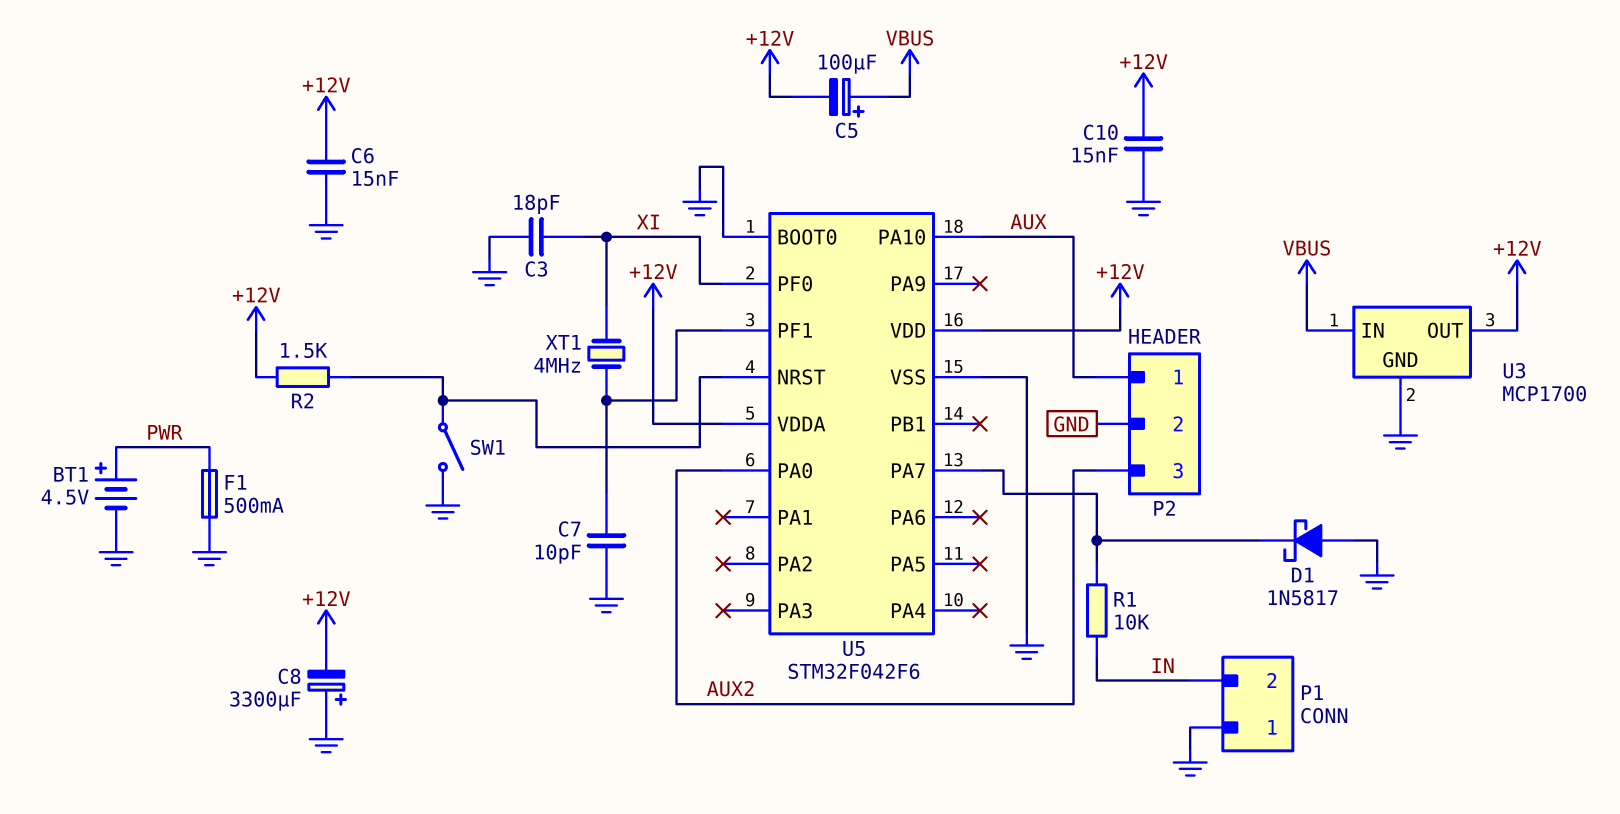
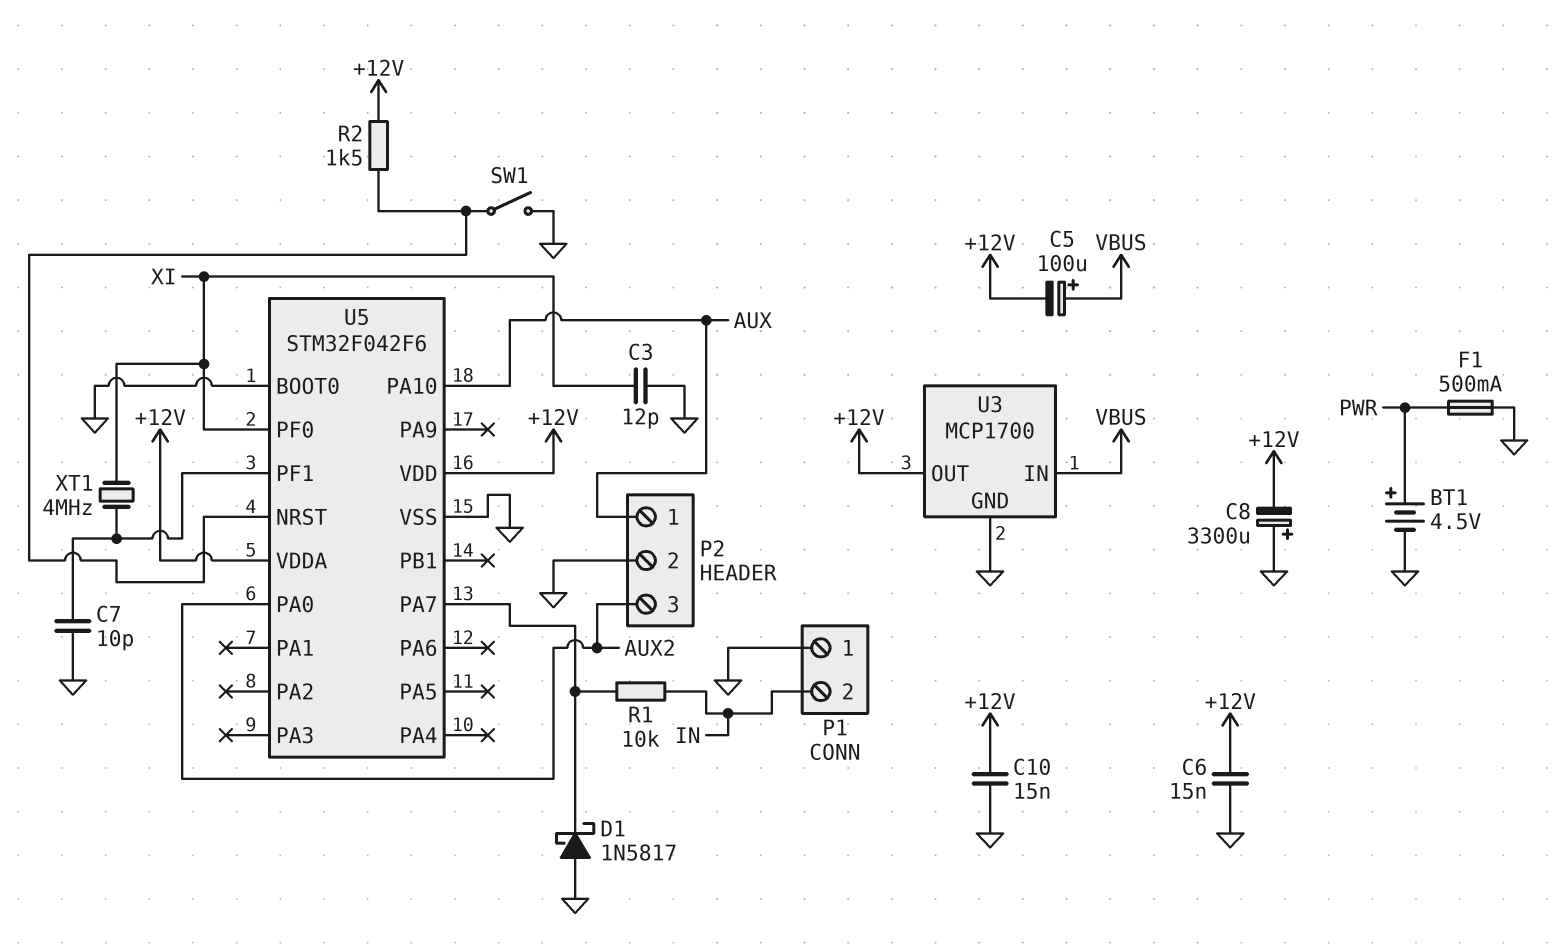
C3: 18pF (GND, XI) -> 12pF (GND, XI)

